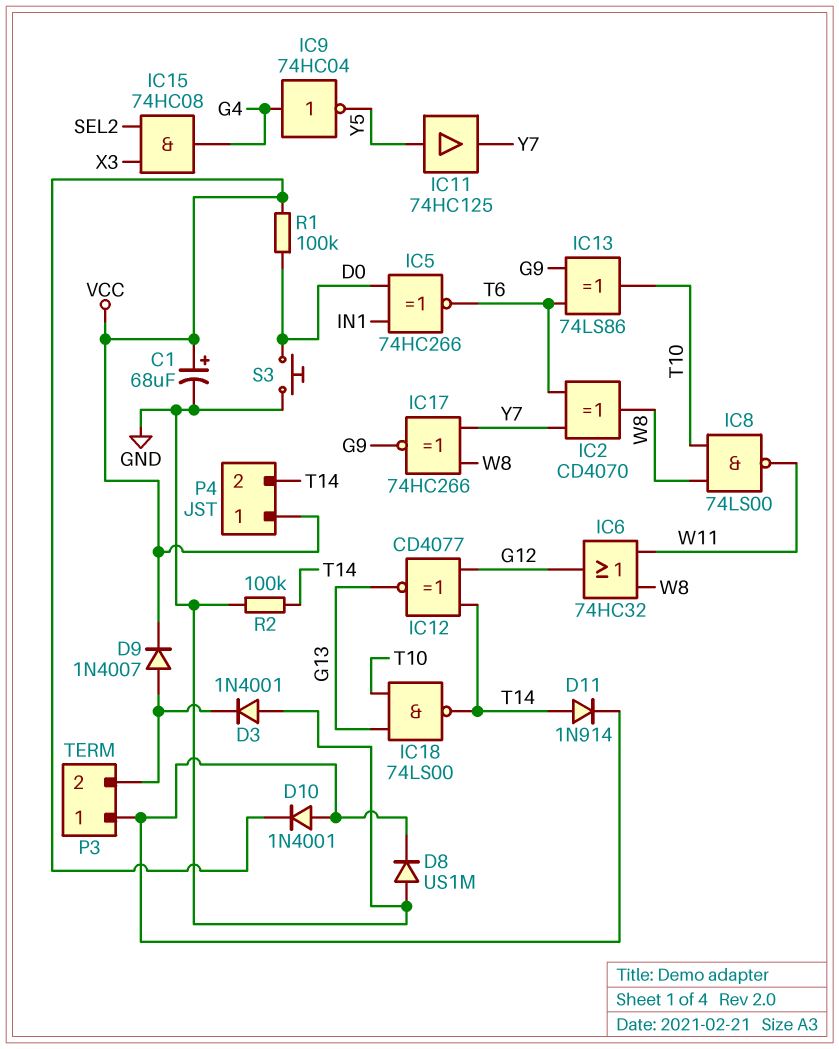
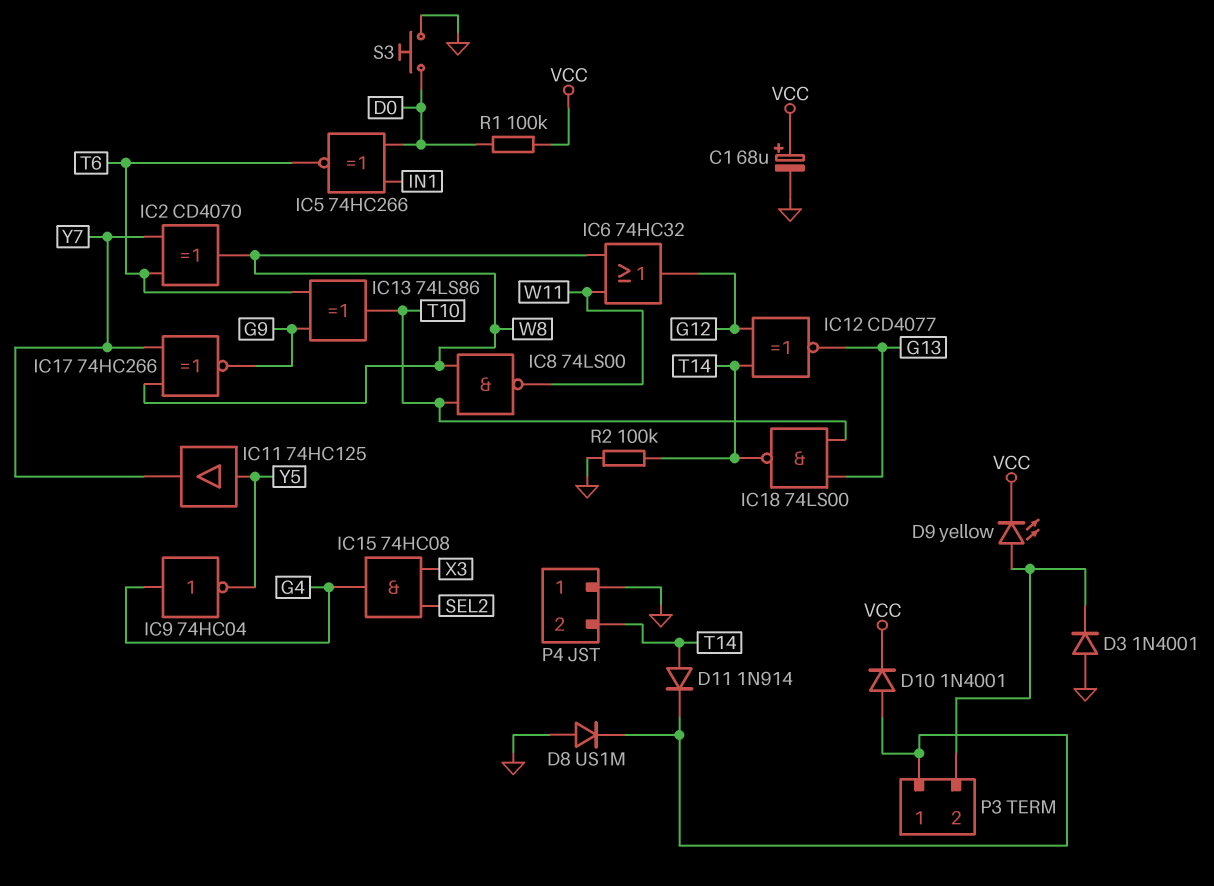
D9: diode 1N4007 (A P3/2, K VCC) -> LED yellow (A P3/2, K VCC)
P4 pin 1: VCC -> GND

